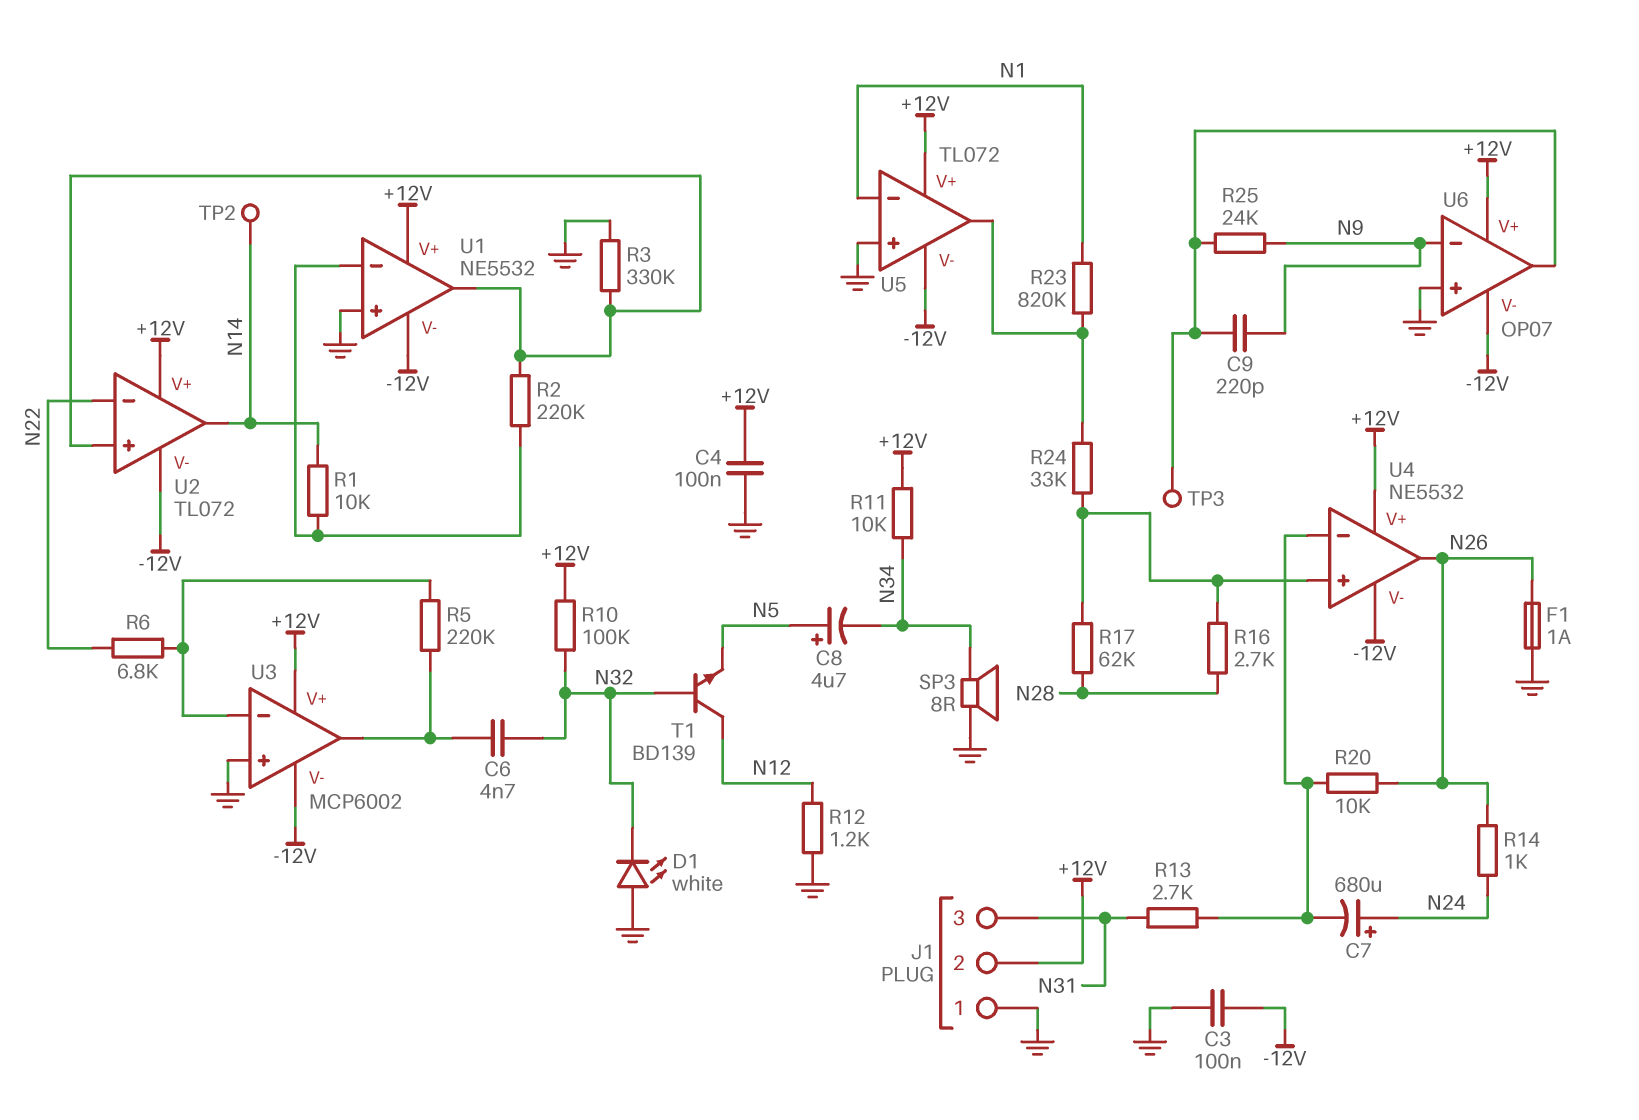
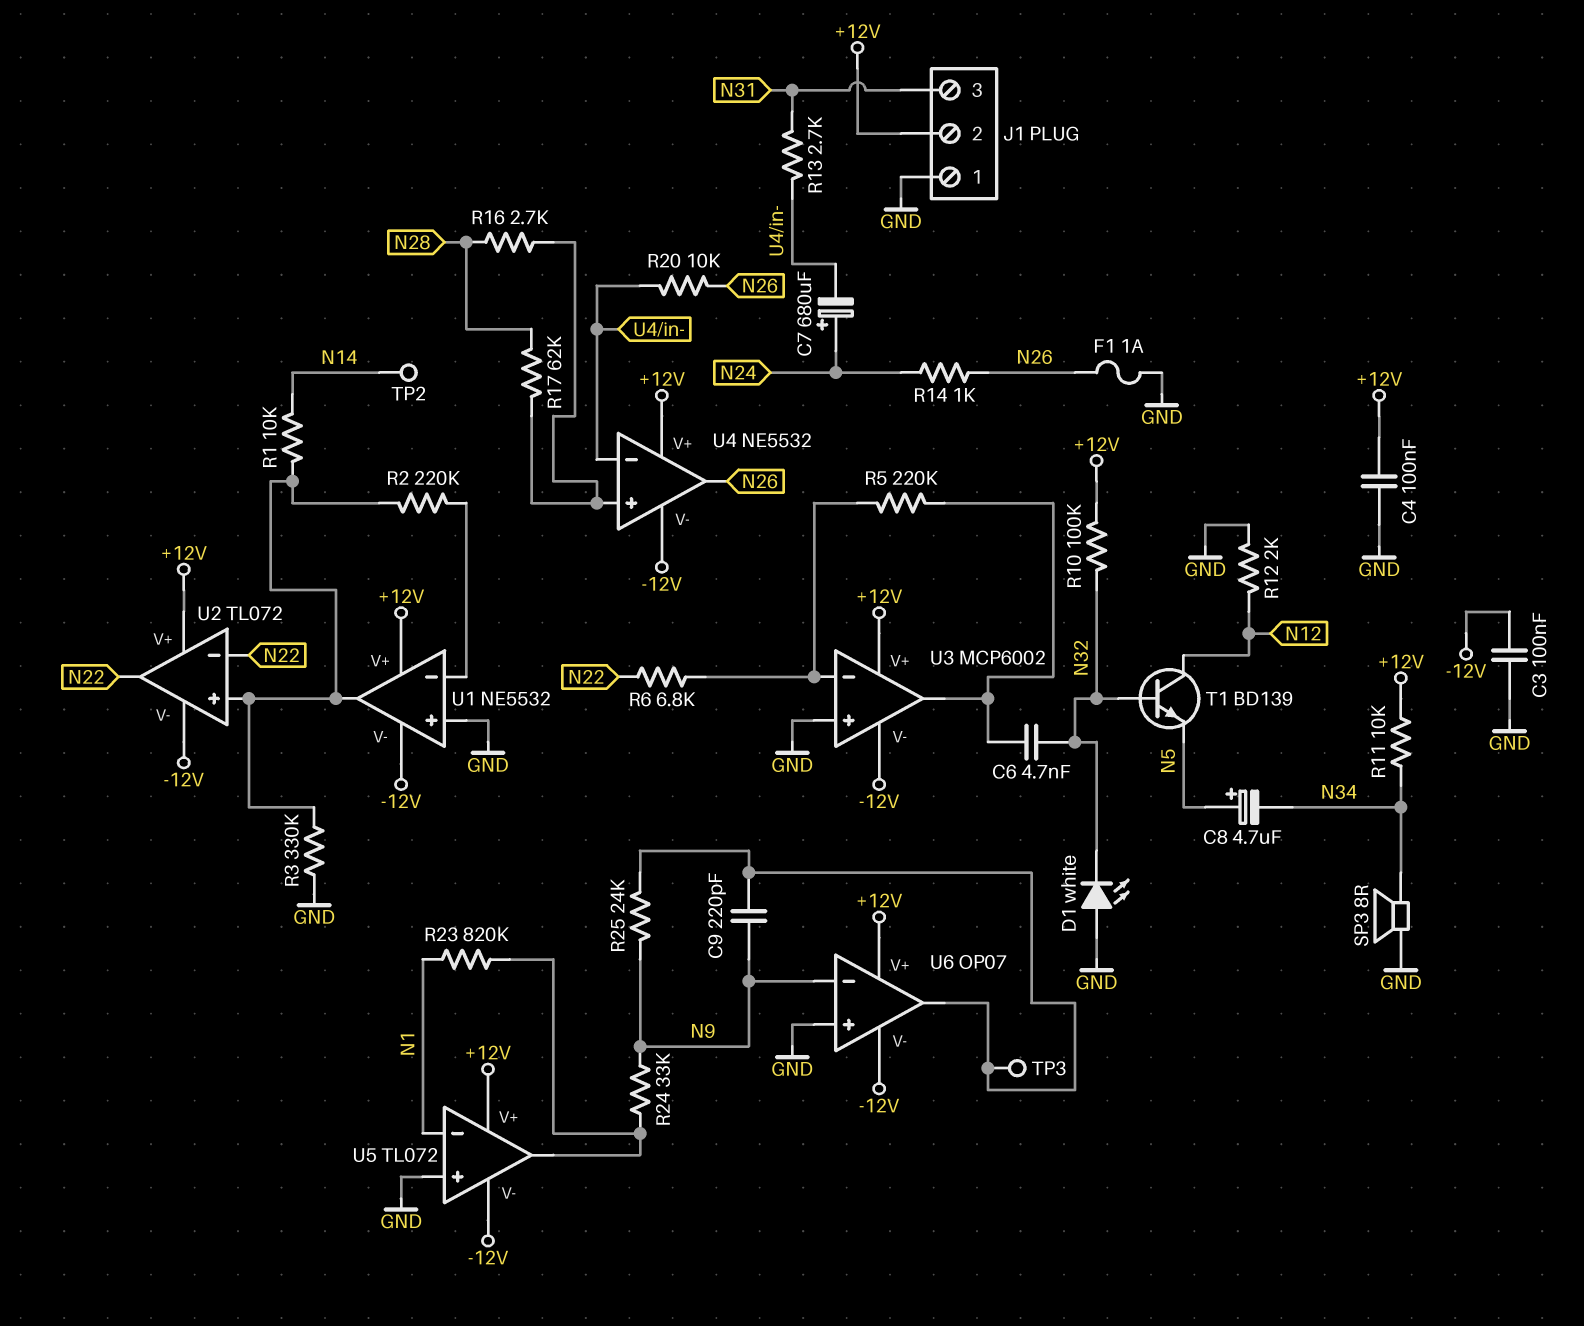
R1: 10k (N14, U1/in-) -> 10k (N14, U1/out)
R12: 1.2k (GND, N12) -> 2k (GND, N12)
R24: 33k (U4/in+, U5/out) -> 33k (N9, U5/out)
U2 pin out: N14 -> N22

